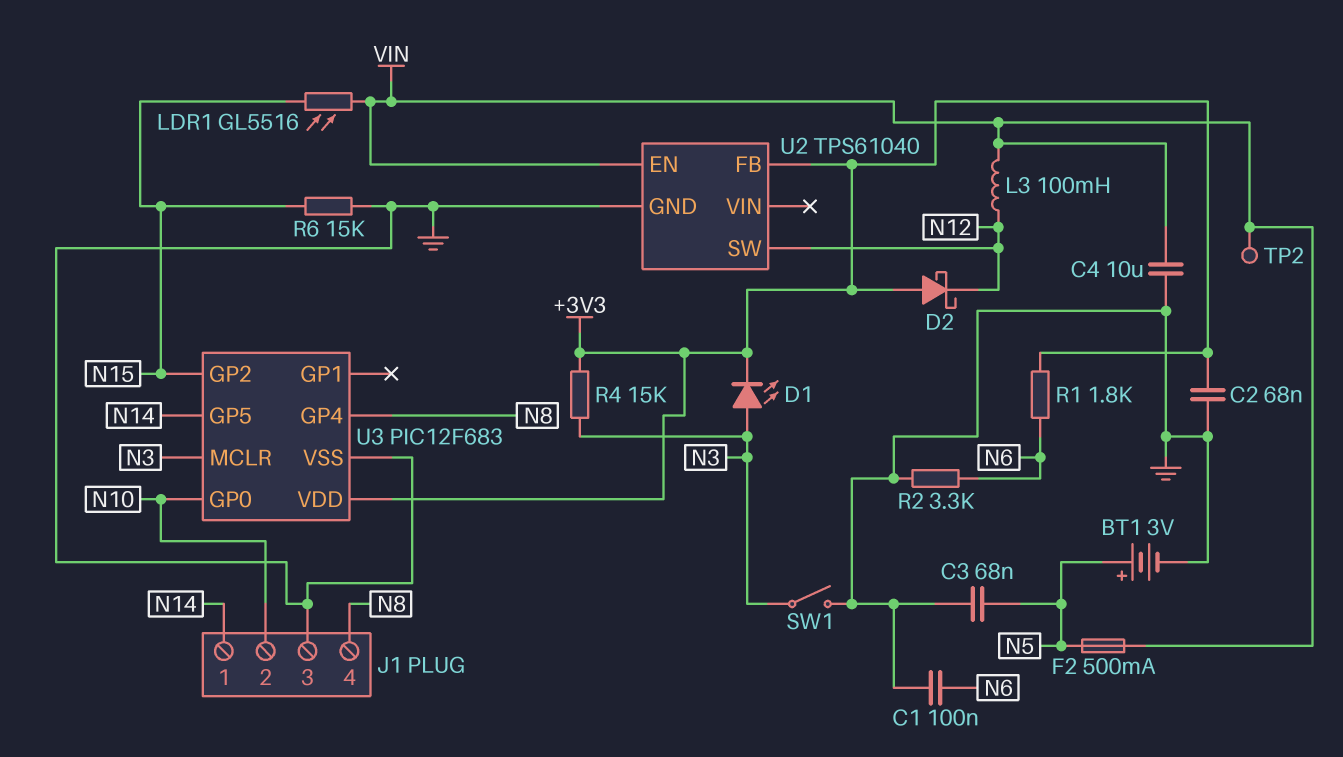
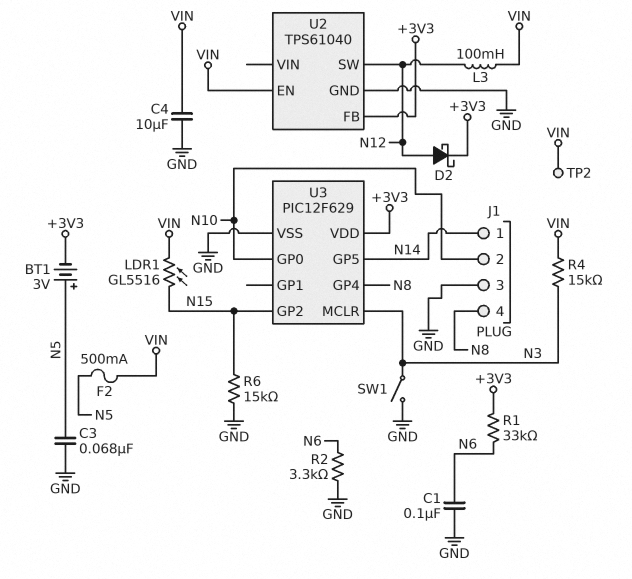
BT1: 3V (plus N5, minus GND) -> 3V (plus N5, minus +3V3)
C2: 68nF (+3V3, GND) -> none
D1: LED (A N3, K +3V3) -> none
D2: schottky (A +3V3, K N12) -> schottky (A N12, K +3V3)
R1: 1.8k (+3V3, N6) -> 33k (+3V3, N6)
R4: 15k (+3V3, N3) -> 15k (N3, VIN)
U3: PIC12F683 -> PIC12F629

